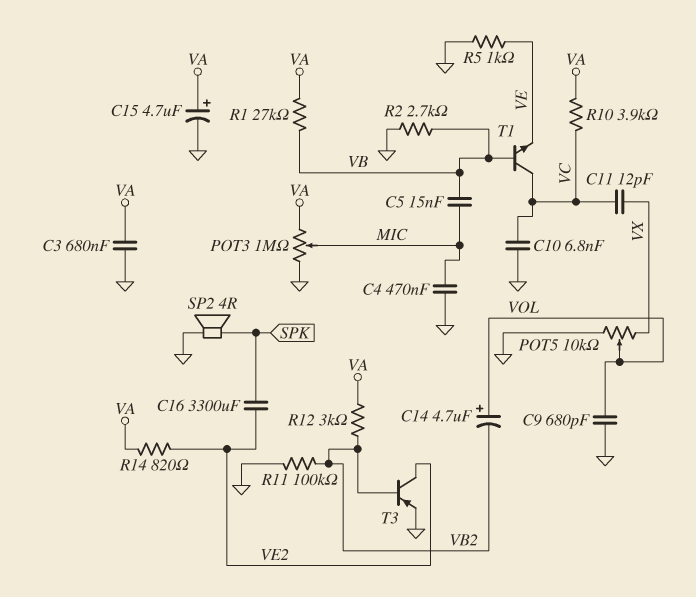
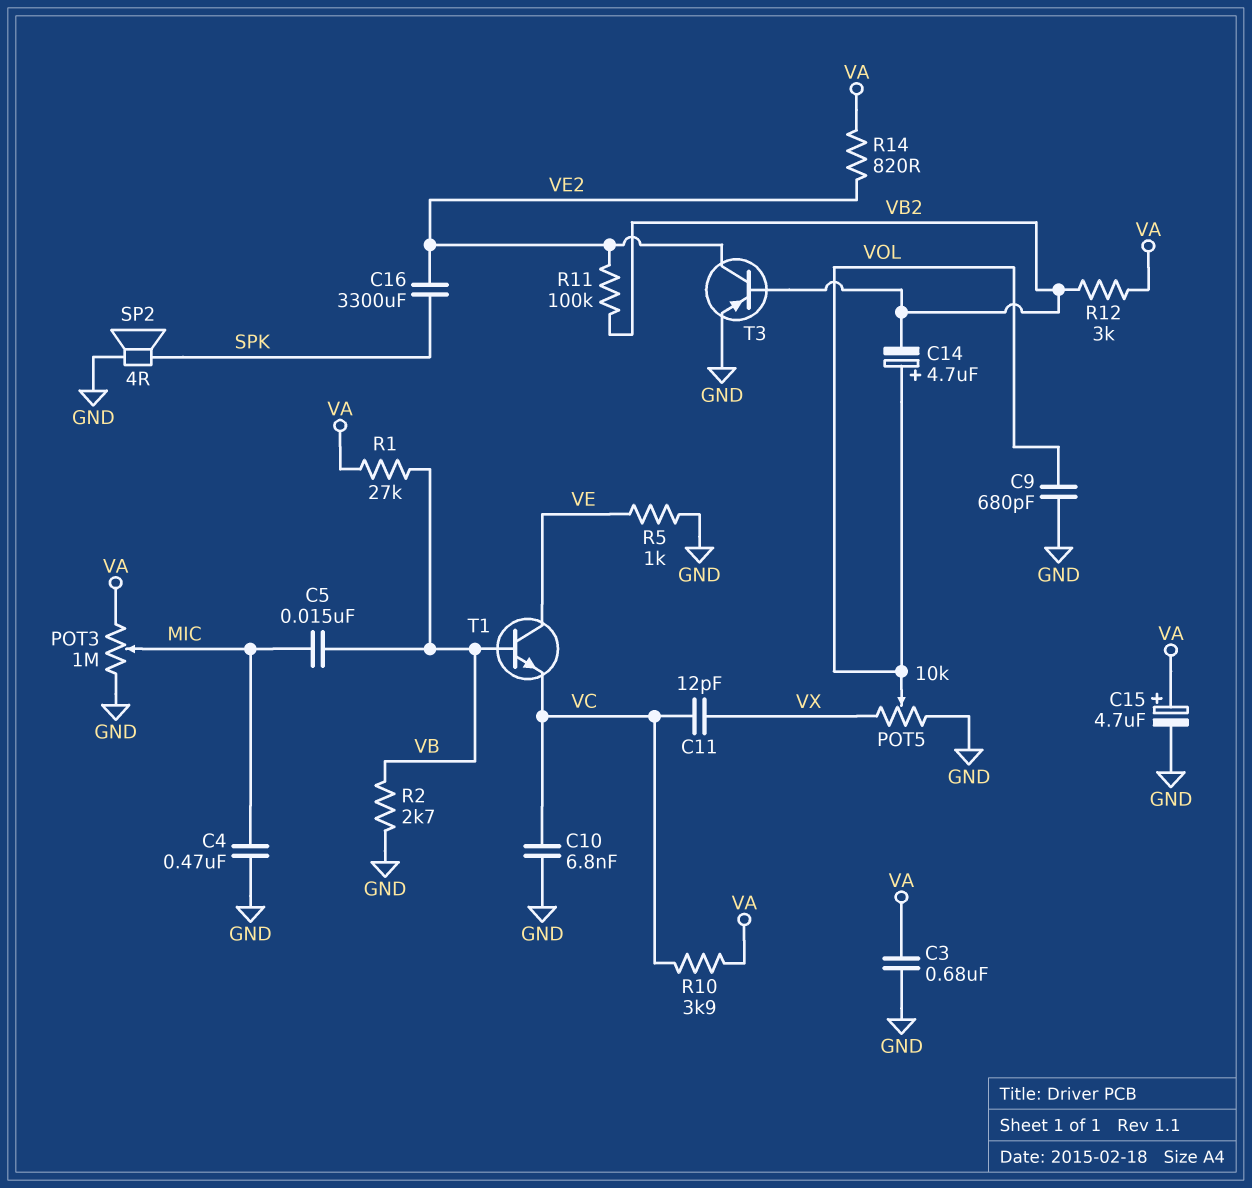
R11: 100k (GND, VB2) -> 100k (VB2, VE2)
T1: NPN (B VB, C VC, E VE) -> NPN (B VB, C VE, E VC)

